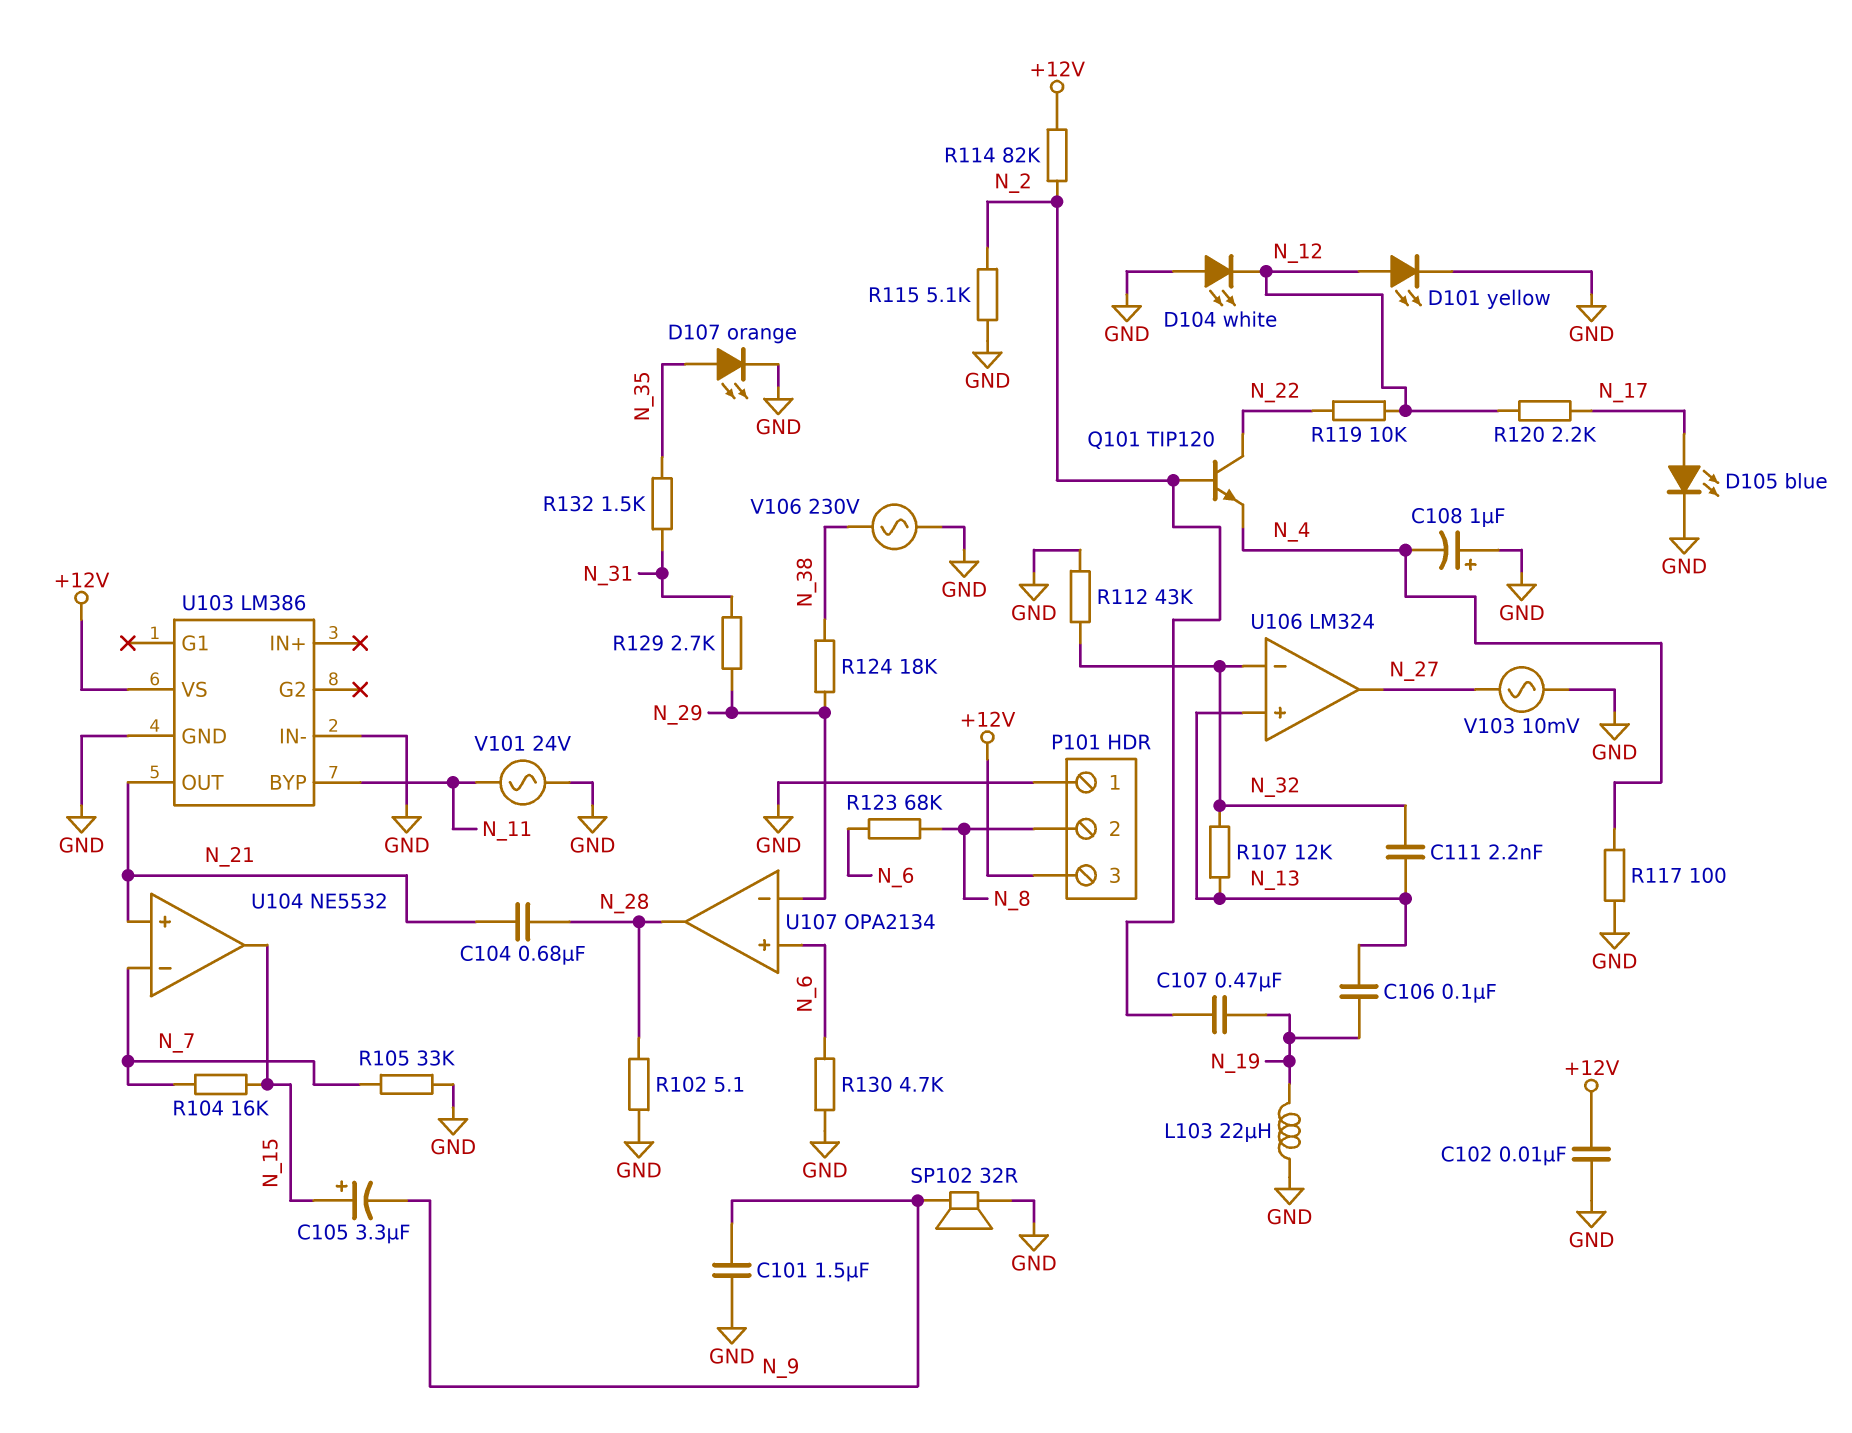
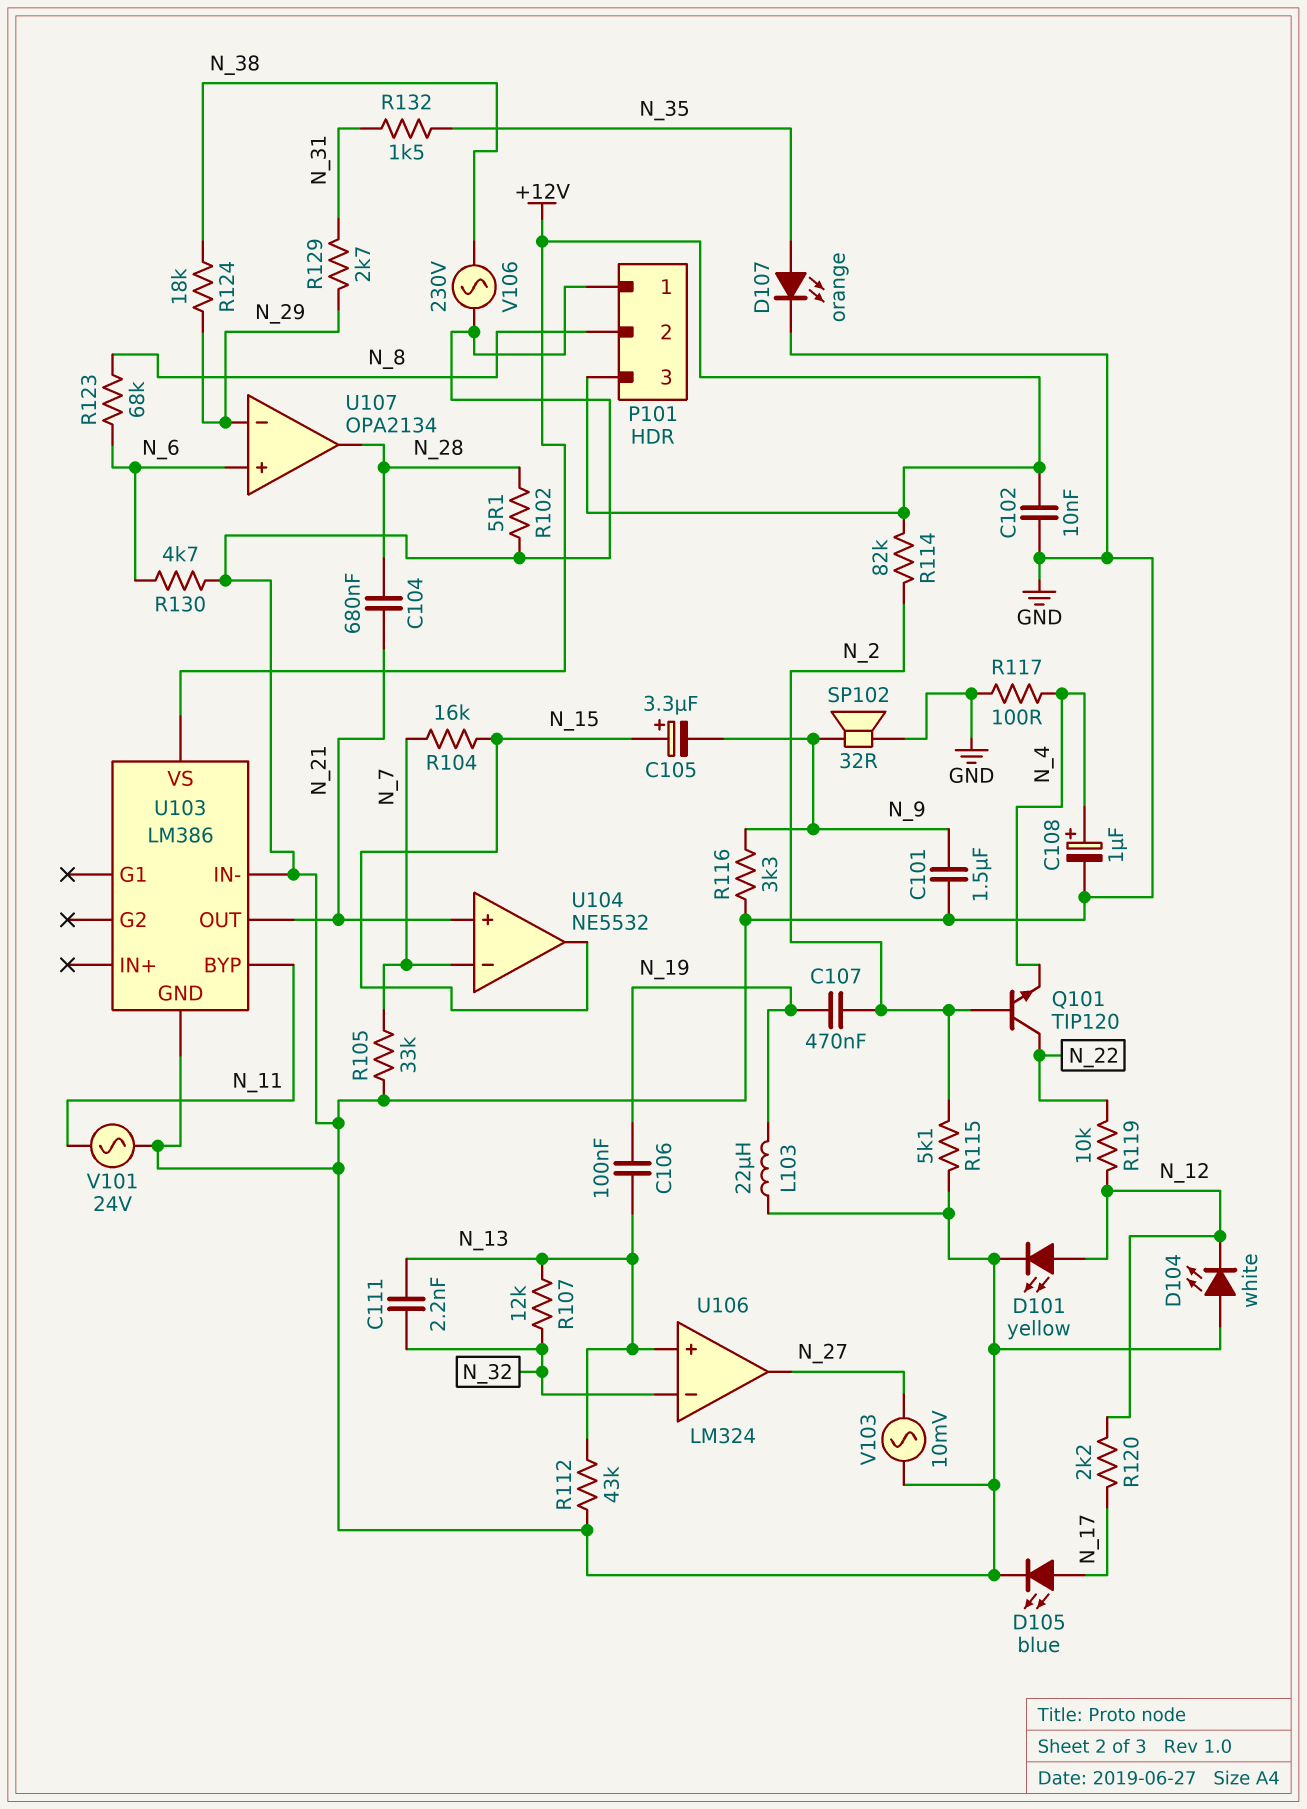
C108: 1uF (plus GND, minus N_4) -> 1uF (plus N_4, minus GND)
R112: 43k (GND, N_32) -> 43k (GND, N_13)
R116: none -> 3.3k (GND, N_9)

